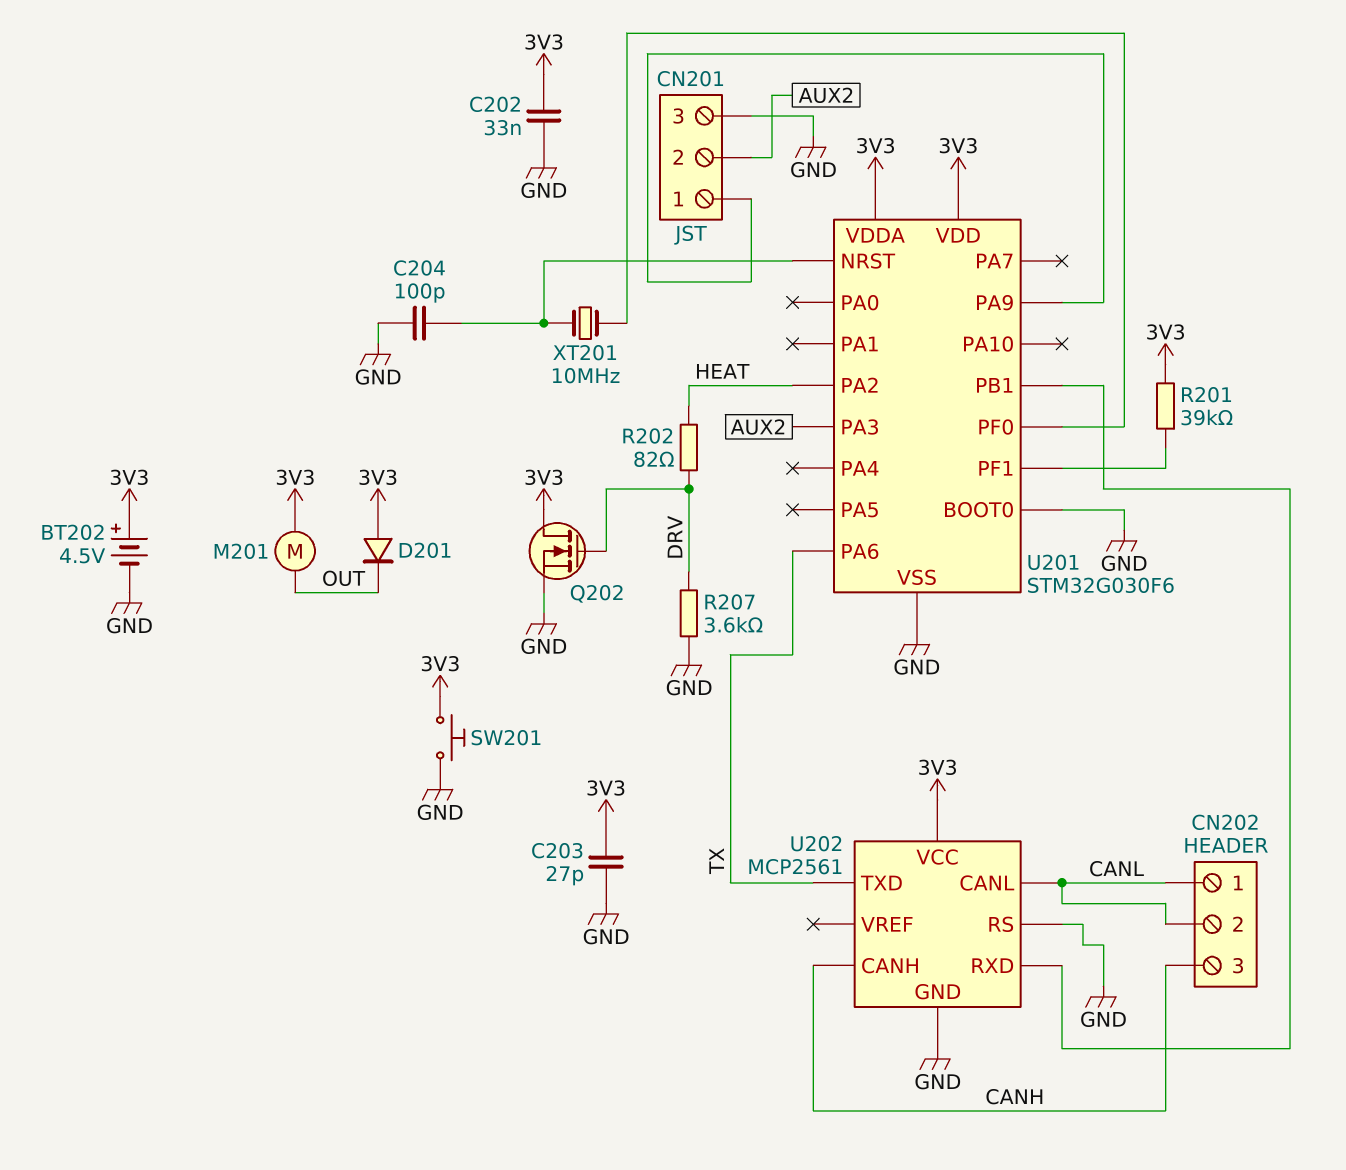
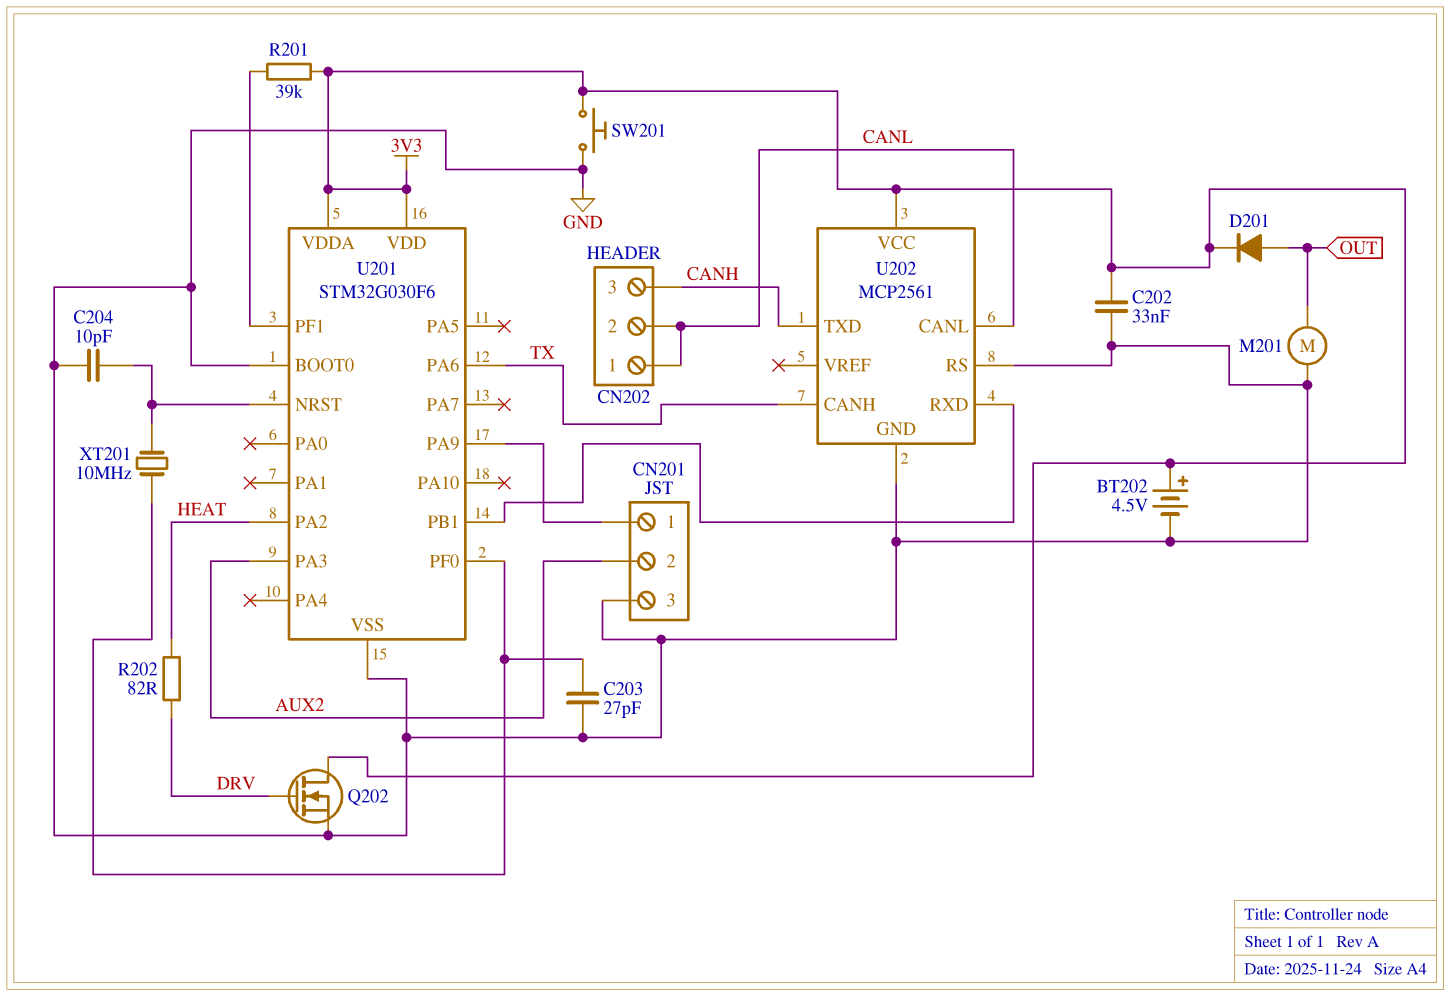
C203: 27pF (3V3, GND) -> 27pF (GND, U201/PF0)
C204: 100pF (GND, U201/NRST) -> 10pF (GND, U201/NRST)
D201: diode (A 3V3, K OUT) -> diode (A OUT, K 3V3)
M201: motor (3V3, OUT) -> motor (GND, OUT)
R207: 3.6k (DRV, GND) -> none
U202 pin CANH: CANH -> TX
U202 pin TXD: TX -> CANH

